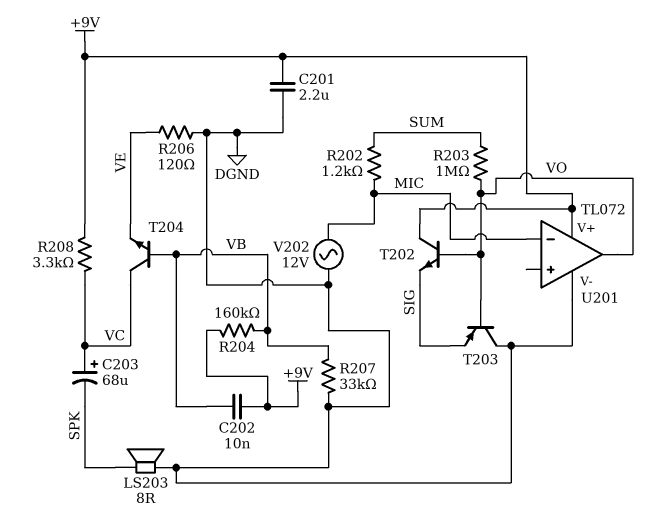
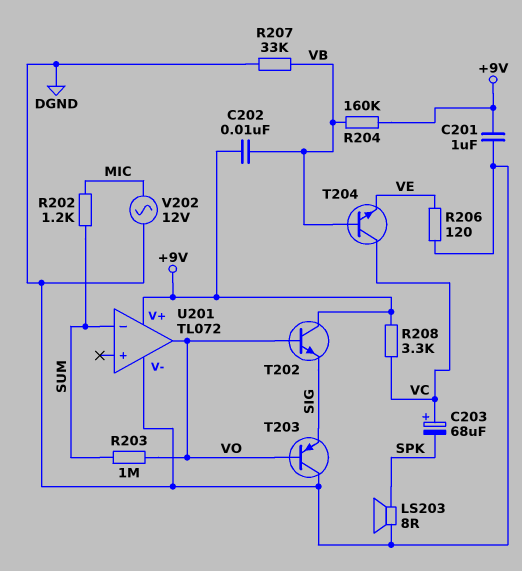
C201: 2.2uF (+9V, DGND) -> 1uF (+9V, DGND)
U201 pin in-: MIC -> SUM

